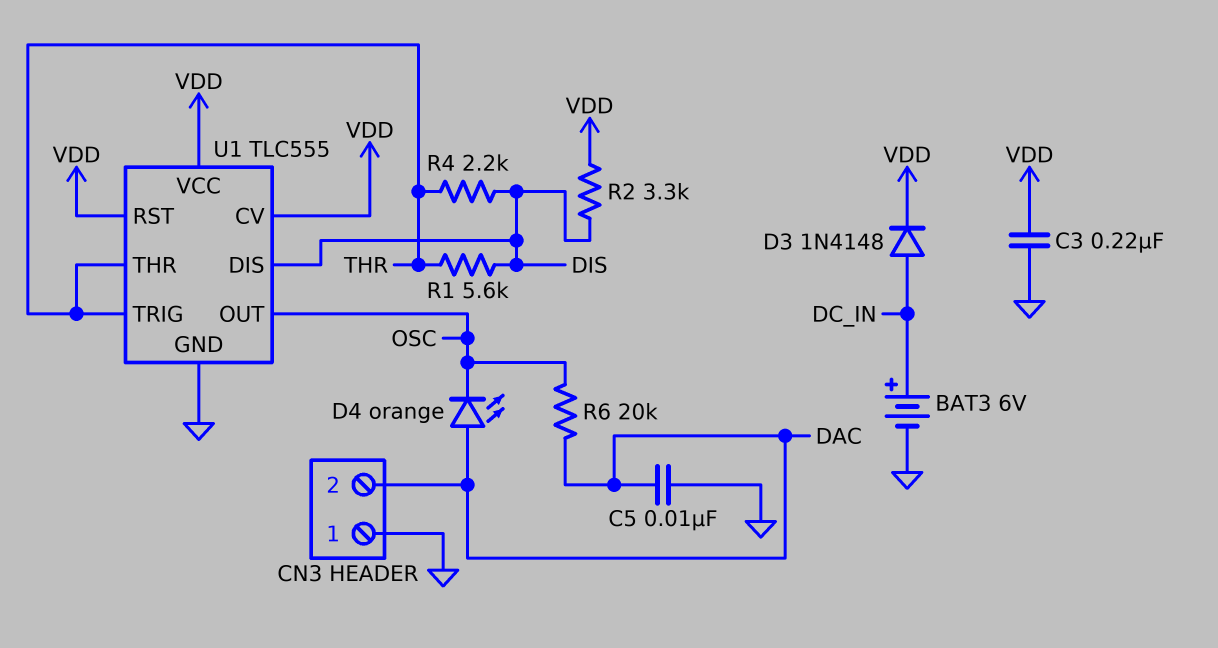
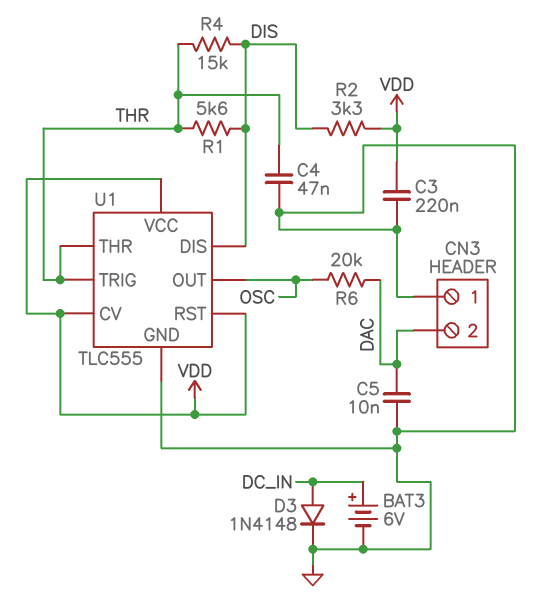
C4: none -> 47nF (GND, THR)
D3: diode 1N4148 (A DC_IN, K VDD) -> diode 1N4148 (A DC_IN, K GND)
D4: LED orange (A DAC, K OSC) -> none
R4: 2.2k (DIS, THR) -> 15k (DIS, THR)

